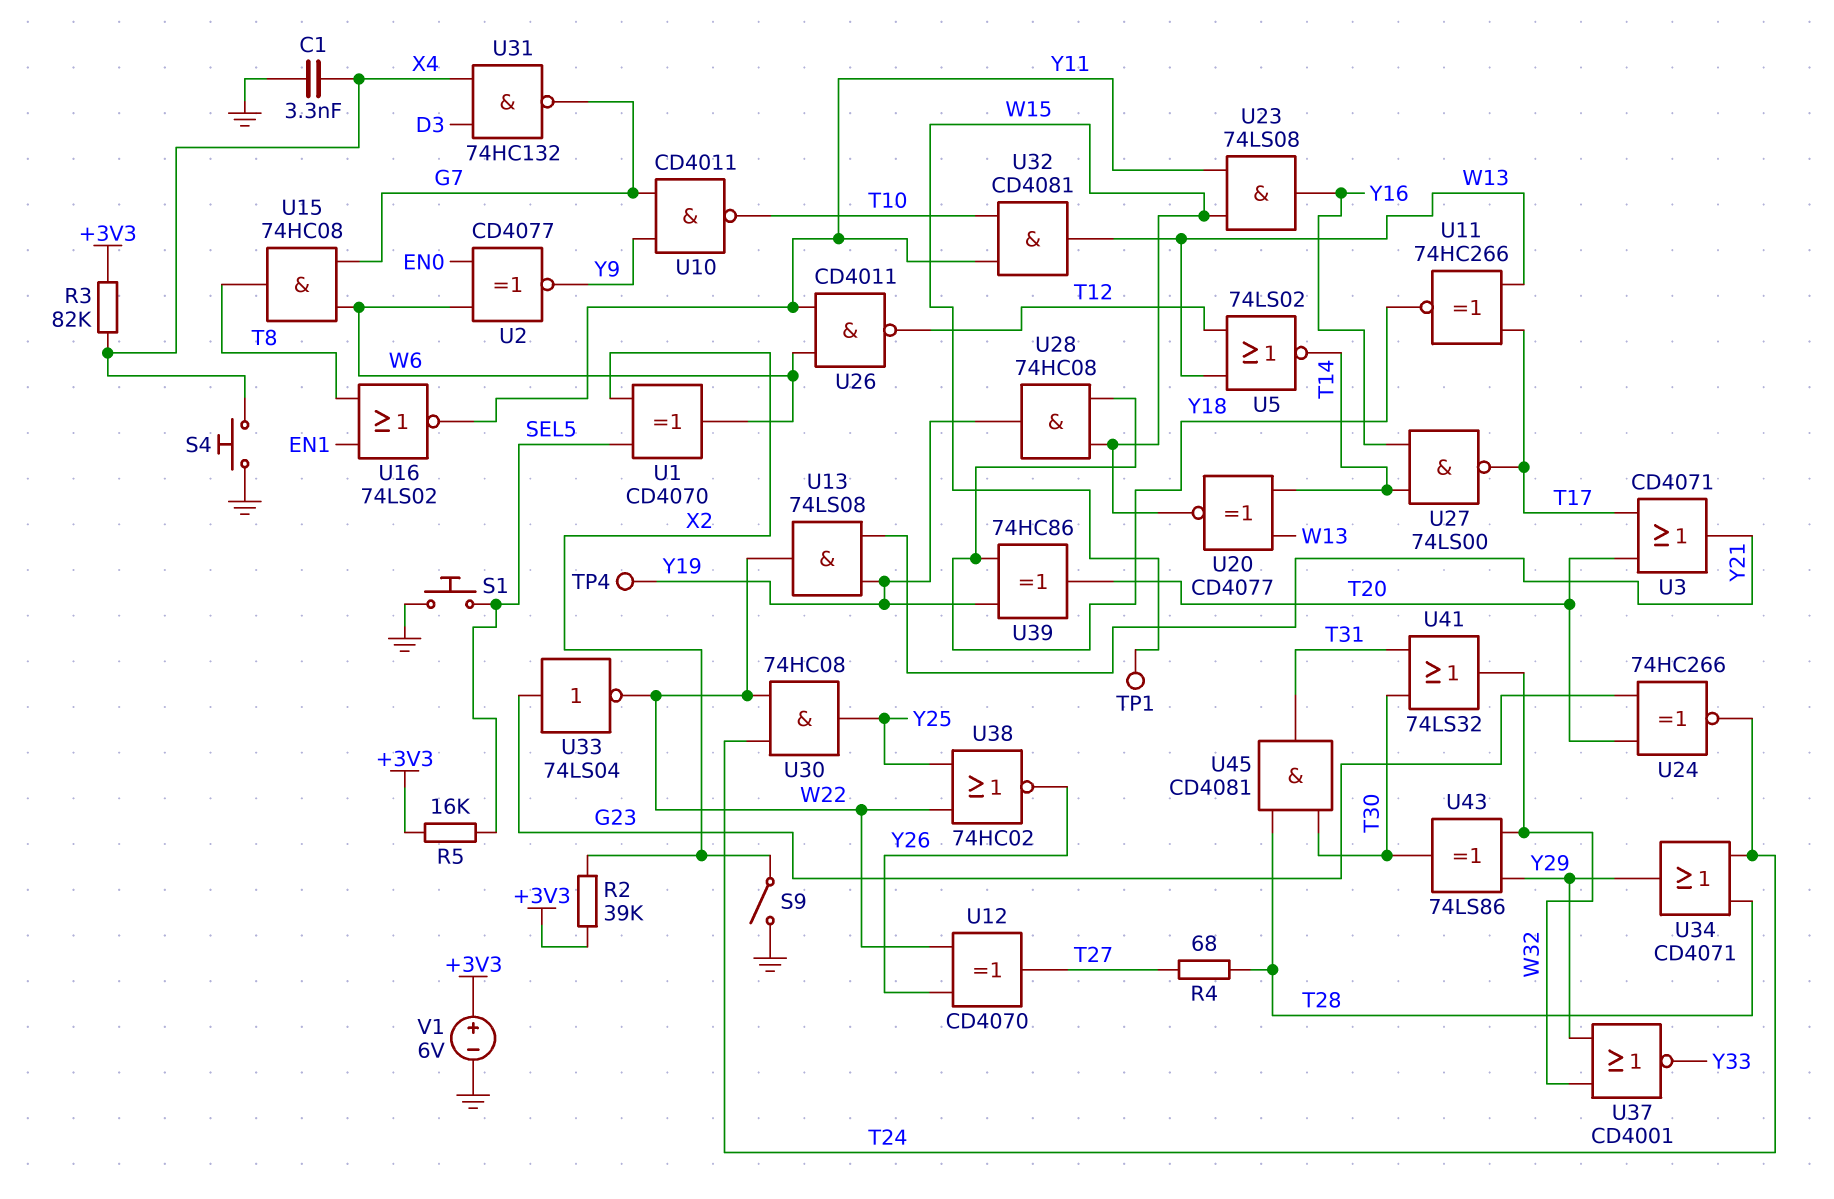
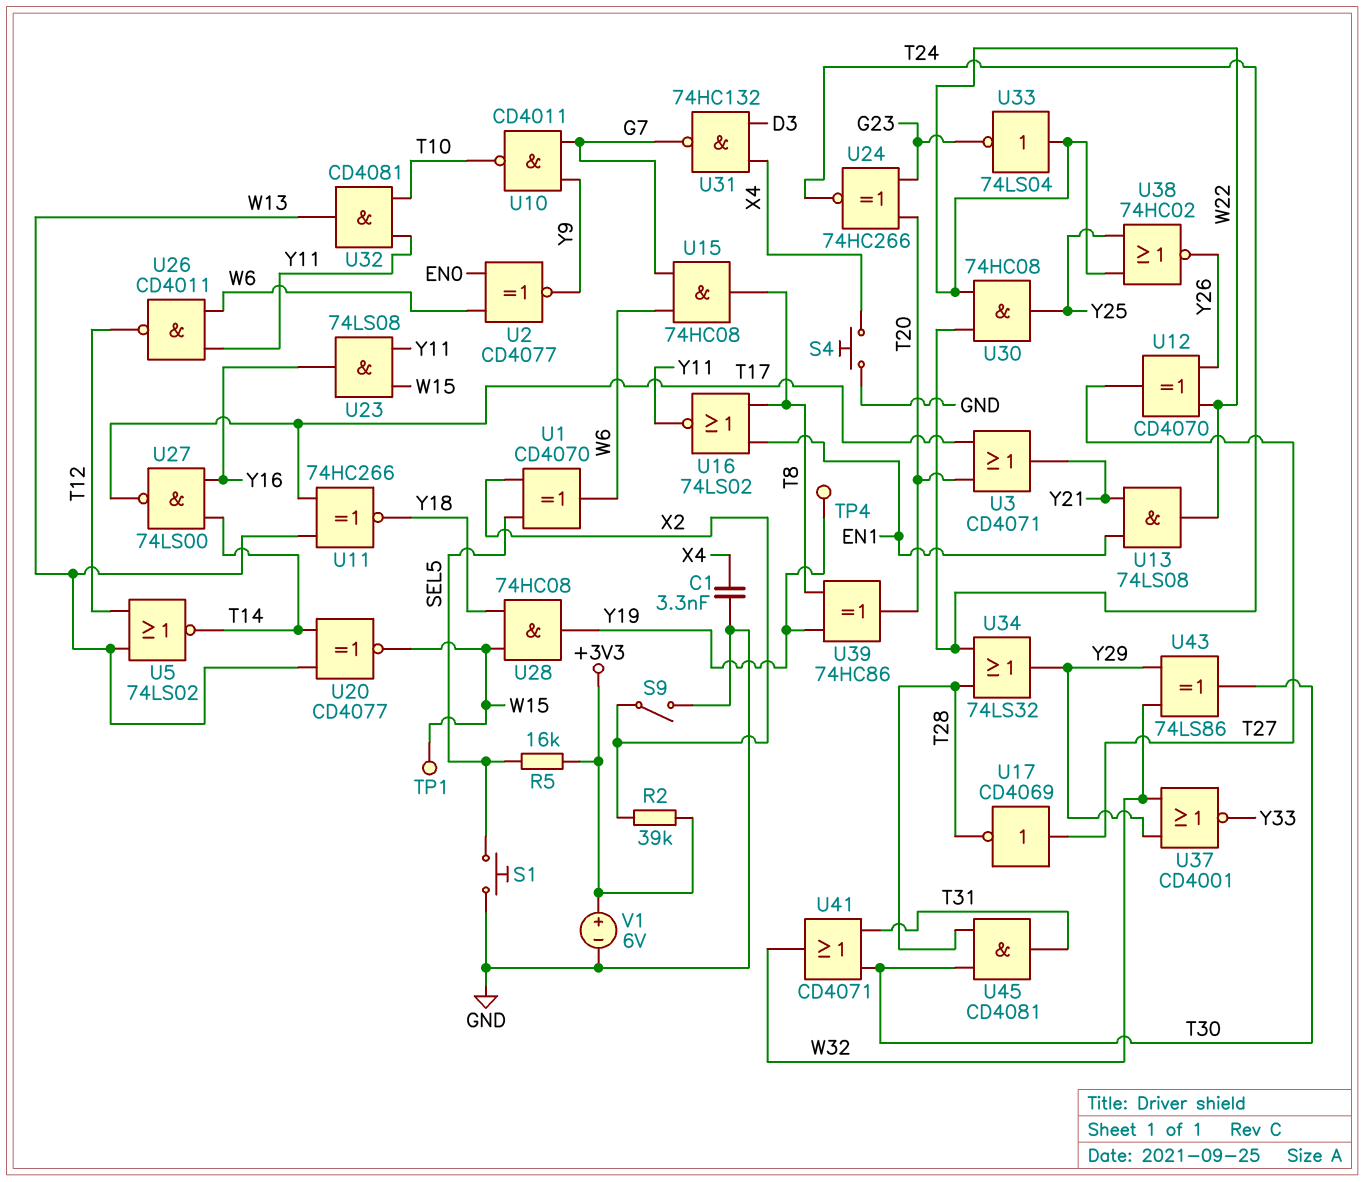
R3: 82k (+3V3, X4) -> none
R4: 68 (T27, T28) -> none
U13: AND 74LS08 (in Y19, in Y21, out W22) -> AND 74LS08 (in EN1, in Y21, out W22)
U17: none -> NOT CD4069 (in T27, out T28)
U33: NOT 74LS04 (in G23, out W22) -> NOT 74LS04 (in W22, out G23)
U34: OR CD4071 (in T24, in T28, out Y29) -> OR 74LS32 (in T24, in T28, out Y29)
U39: XOR 74HC86 (in Y18, in Y19, out T20) -> XOR 74HC86 (in T8, in Y19, out T20)
U41: OR 74LS32 (in T30, in T31, out W32) -> OR CD4071 (in T30, in T31, out W32)

